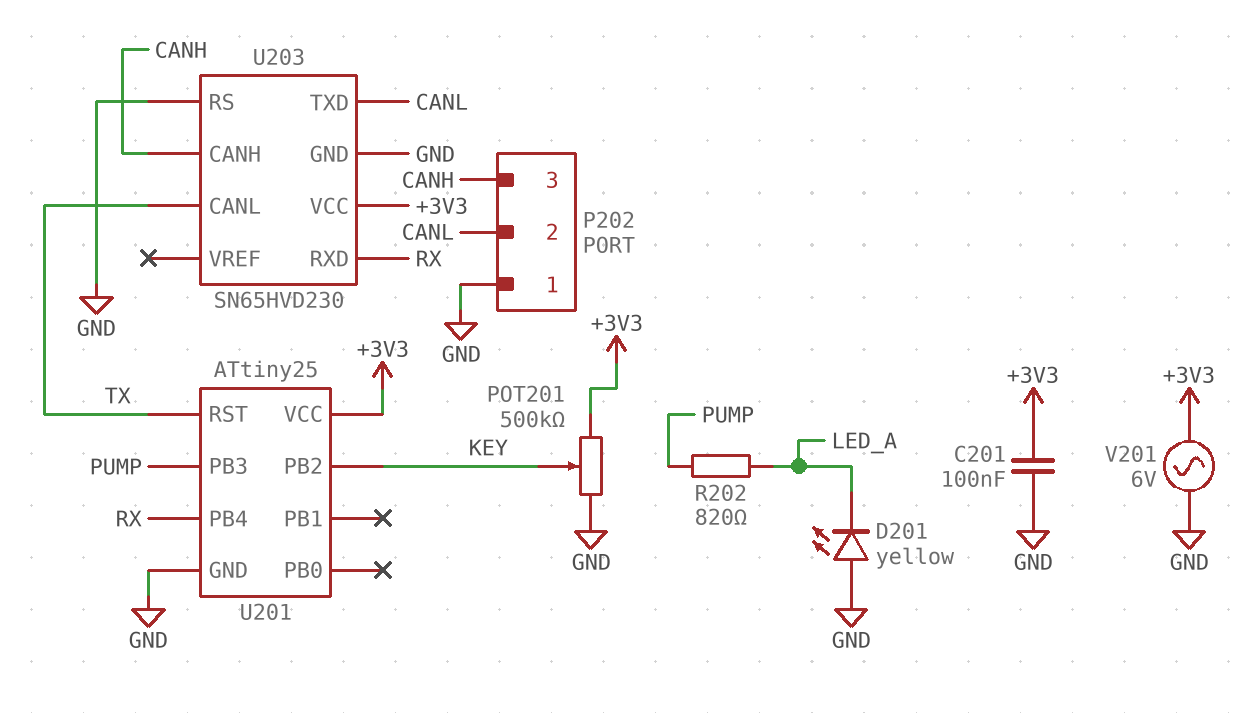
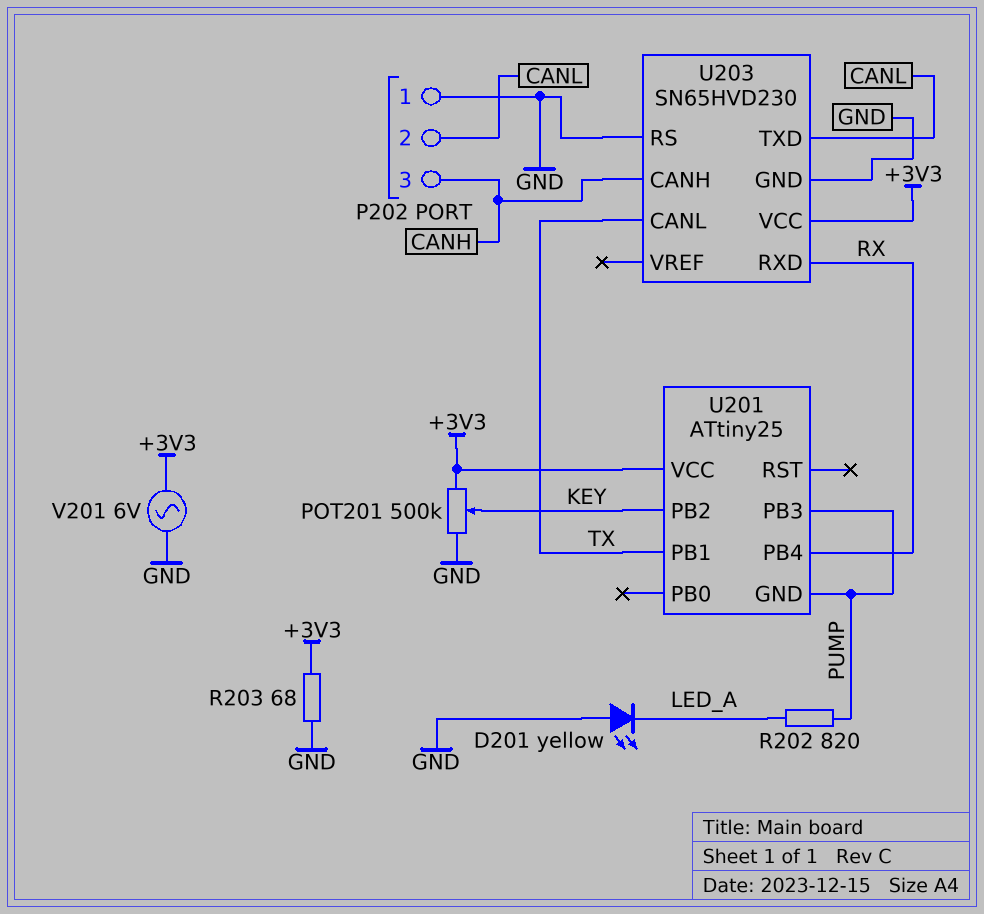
C201: 100nF (+3V3, GND) -> none
R203: none -> 68 (+3V3, GND)
U201 pin GND: GND -> PUMP
U201 pin PB1: none -> TX
U201 pin RST: TX -> none

